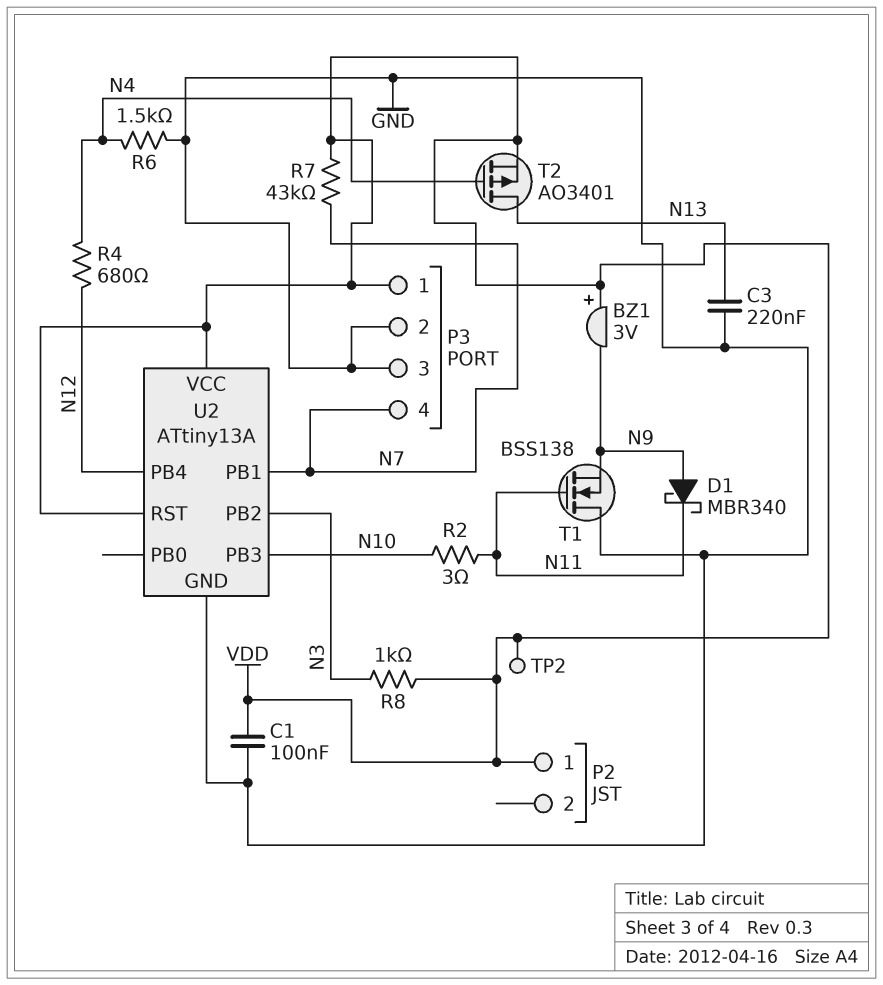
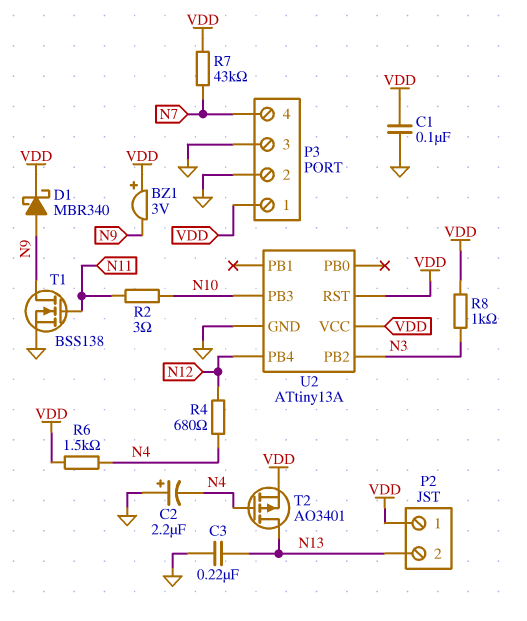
C2: none -> 2.2uF (plus GND, minus N4)
D1: schottky MBR340 (A N9, K N11) -> schottky MBR340 (A N9, K VDD)
P2 pin 2: none -> N13
R6: 1.5k (GND, N4) -> 1.5k (N4, VDD)
T1: NMOS BSS138 (G N11, D GND, S N9) -> NMOS BSS138 (G N11, D N9, S GND)
TP2: test point (VDD) -> none
U2 pin PB1: N7 -> none

